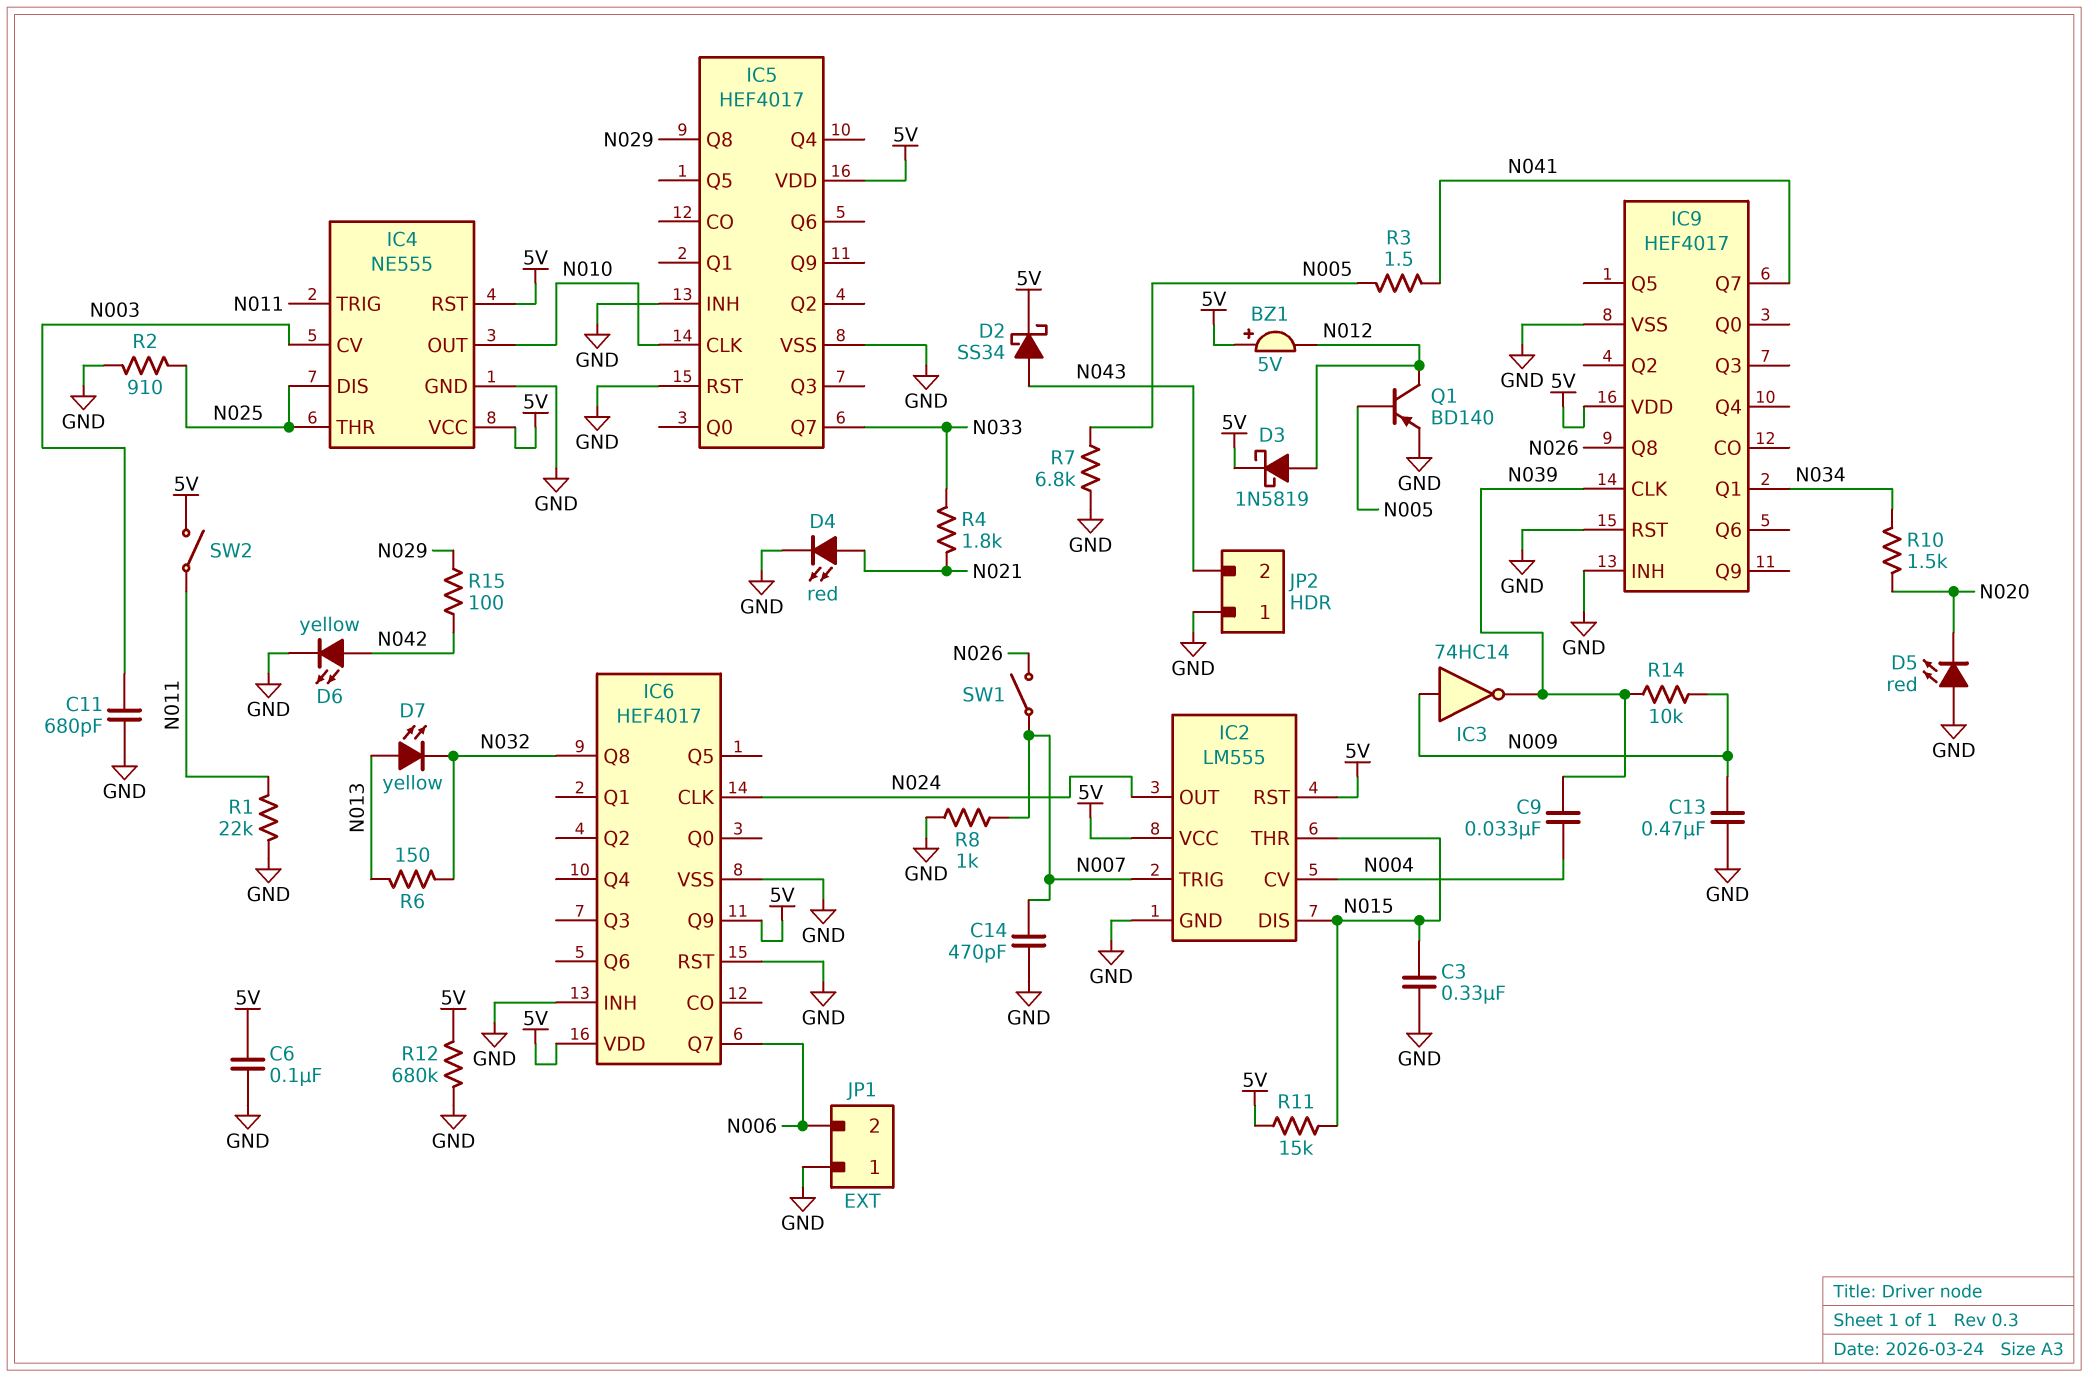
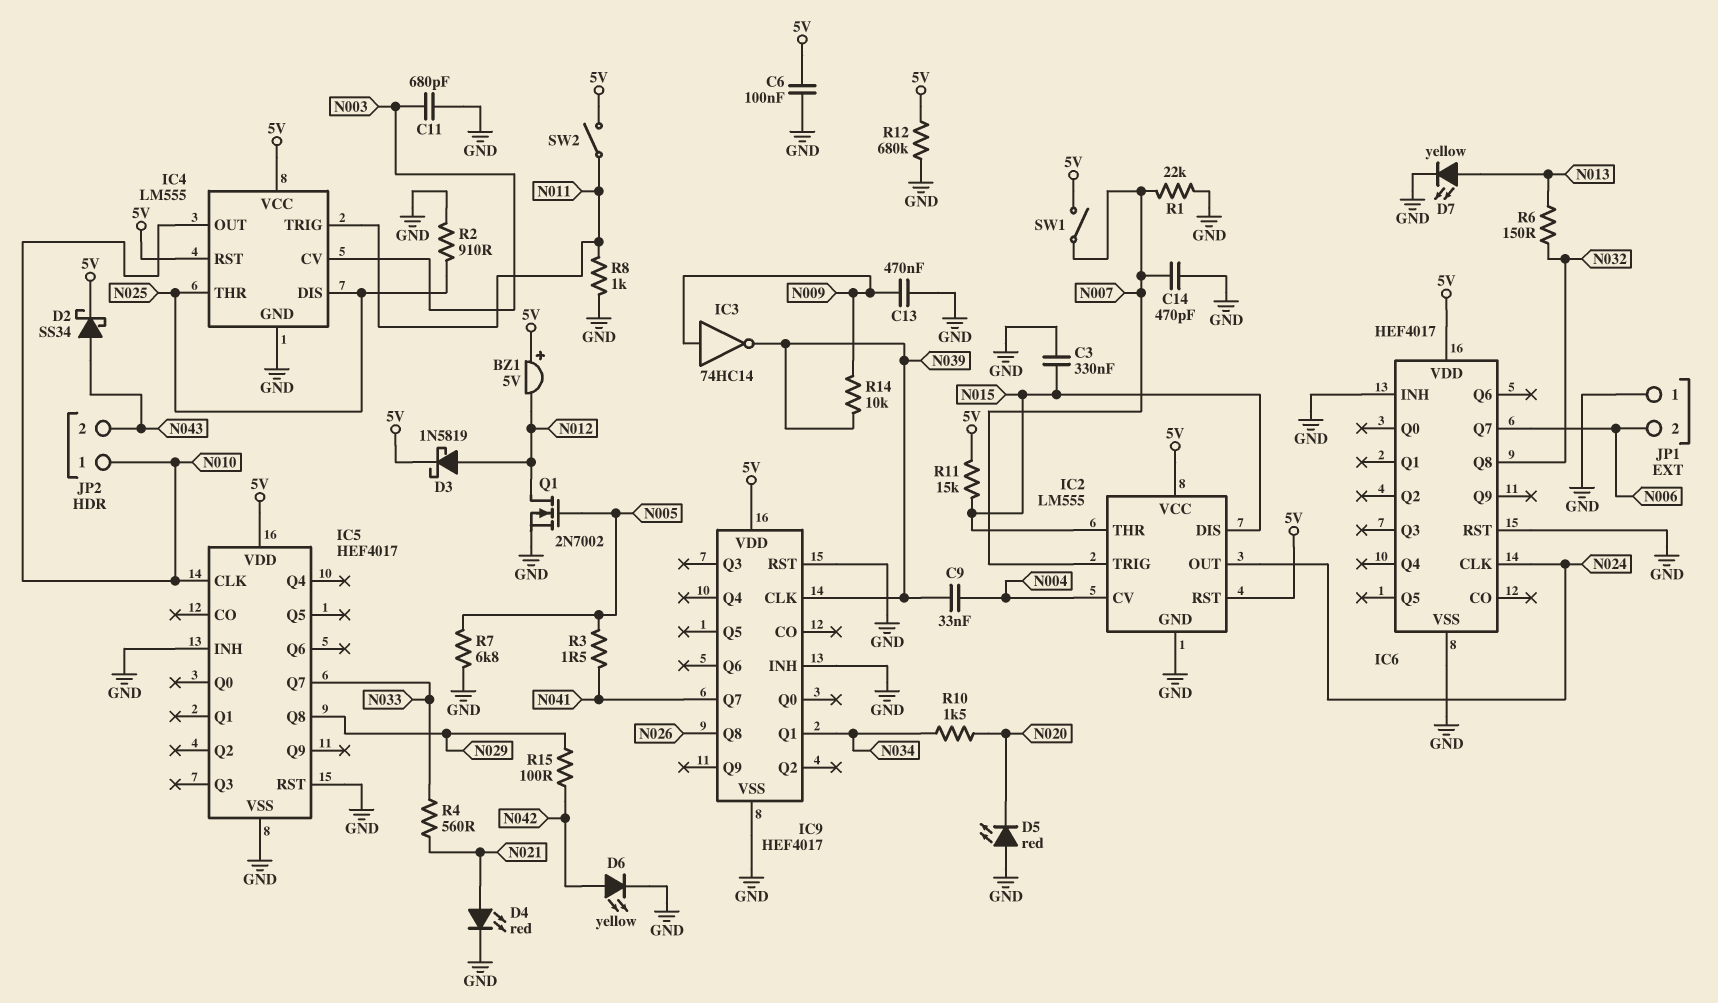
D7: LED yellow (A N013, K N032) -> LED yellow (A N013, K GND)
IC4: NE555 -> LM555
IC6 pin Q9: 5V -> none
JP2 pin 1: GND -> N010
Q1: PNP BD140 (B N005, C N012, E GND) -> NMOS 2N7002 (G N005, D N012, S GND)
R1: 22k (GND, N011) -> 22k (GND, N007)
R4: 1.8k (N021, N033) -> 560 (N021, N033)
R8: 1k (GND, N007) -> 1k (GND, N011)
SW1: switch (N007, N026) -> switch (5V, N007)

